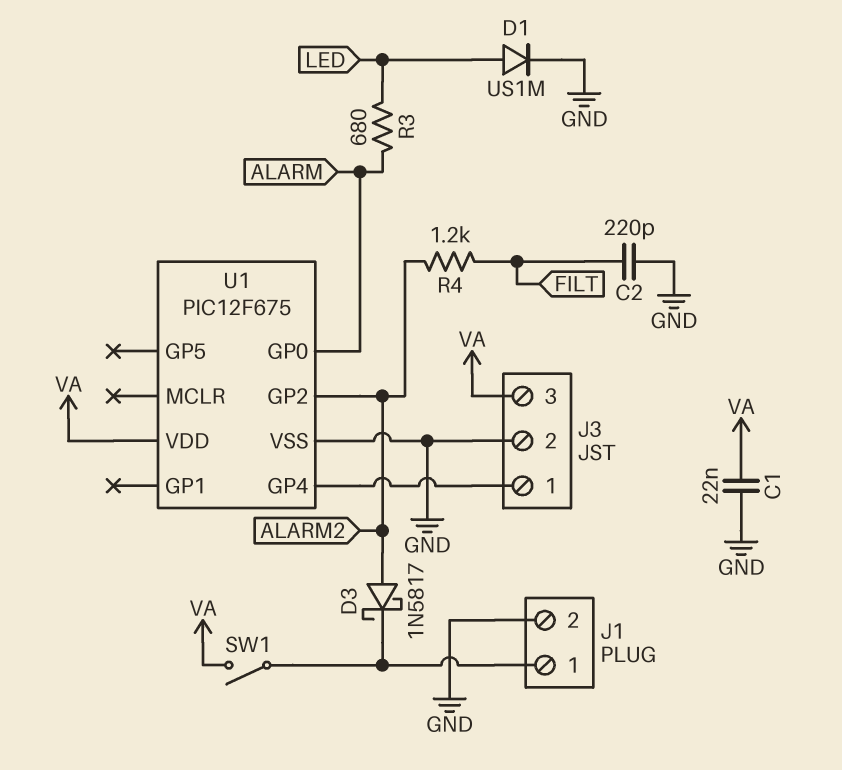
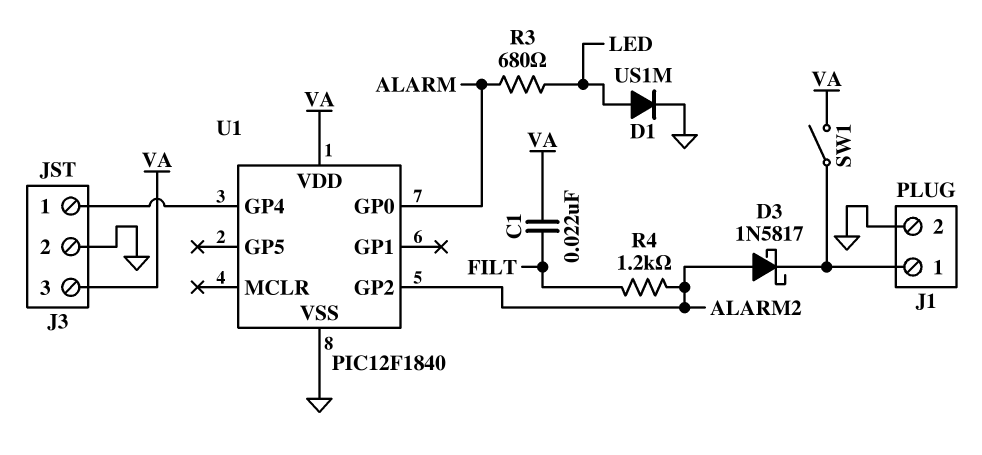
C1: 22nF (GND, VA) -> 22nF (FILT, VA)
C2: 220pF (FILT, GND) -> none
U1: PIC12F675 -> PIC12F1840

